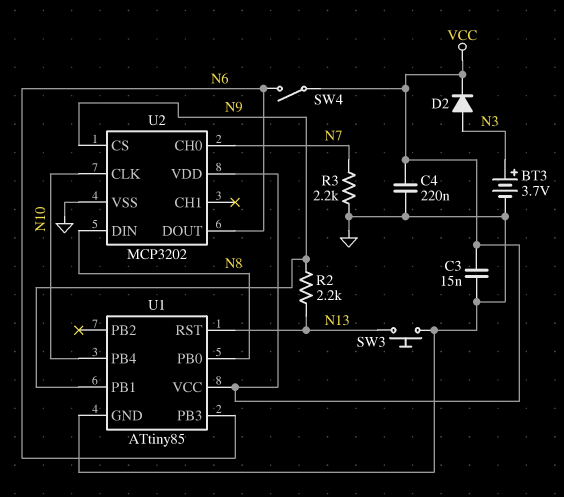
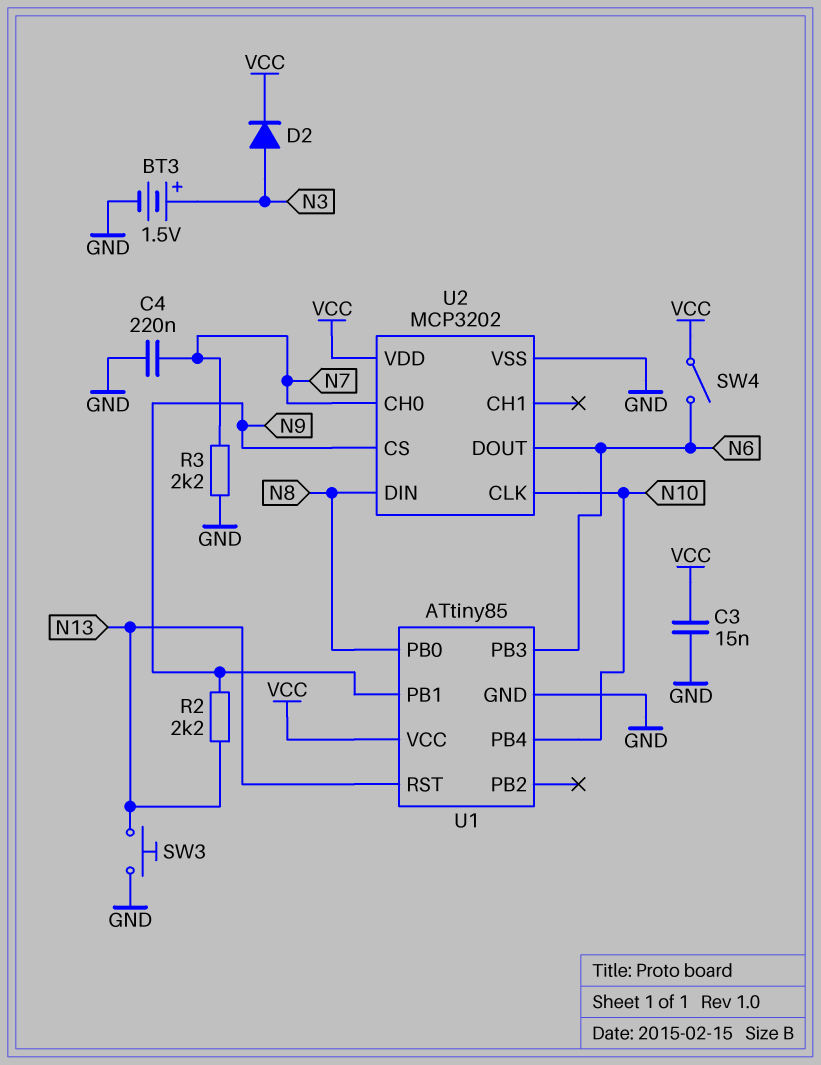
BT3: 3.7V (plus N3, minus GND) -> 1.5V (plus N3, minus GND)
C4: 220nF (GND, VCC) -> 220nF (GND, N7)

